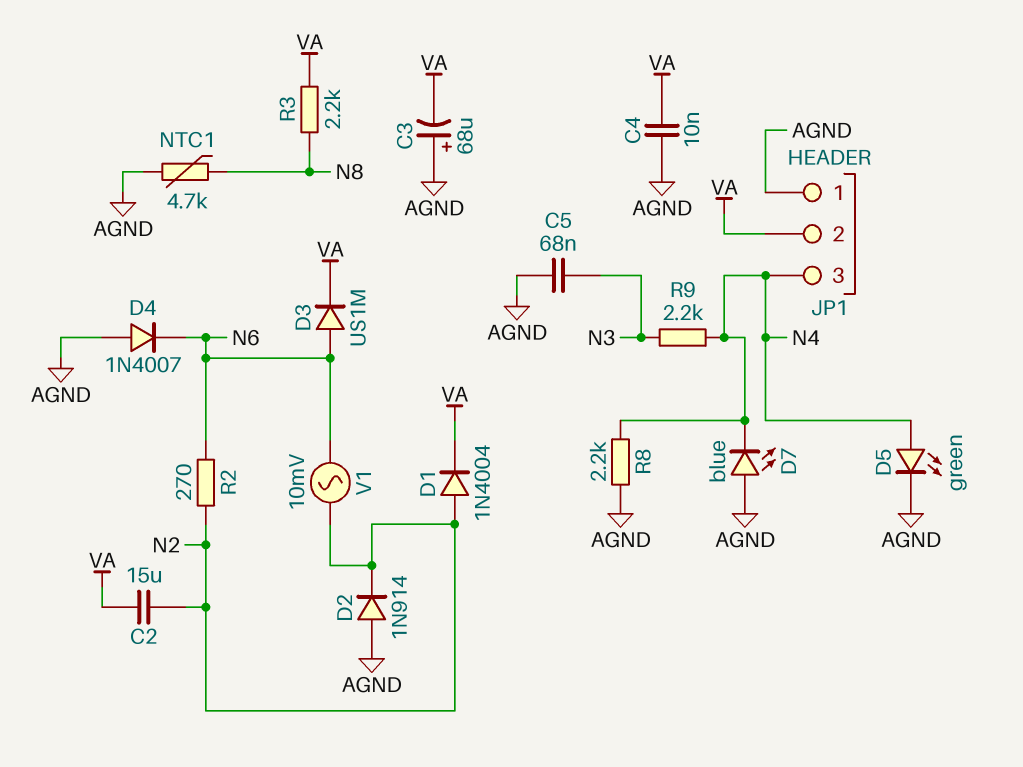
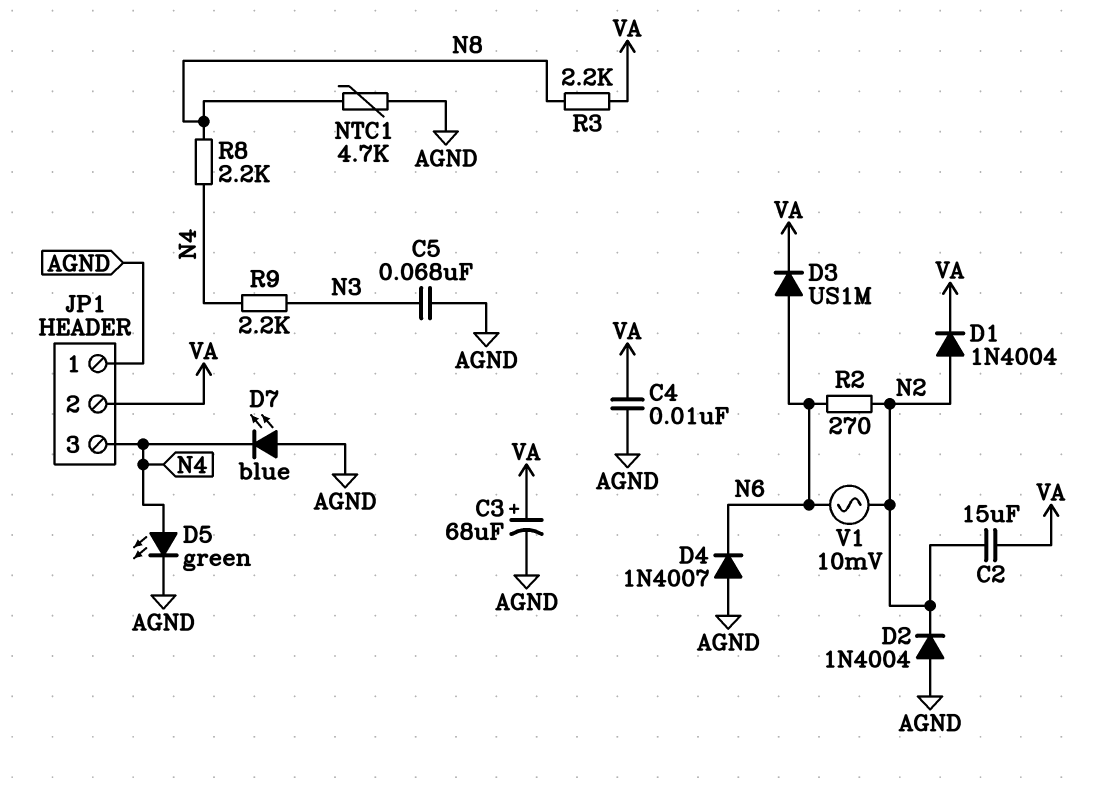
C3: 68uF (plus AGND, minus VA) -> 68uF (plus VA, minus AGND)
D2: diode 1N914 (A AGND, K N2) -> diode 1N4004 (A AGND, K N2)
R8: 2.2k (AGND, N4) -> 2.2k (N4, N8)

